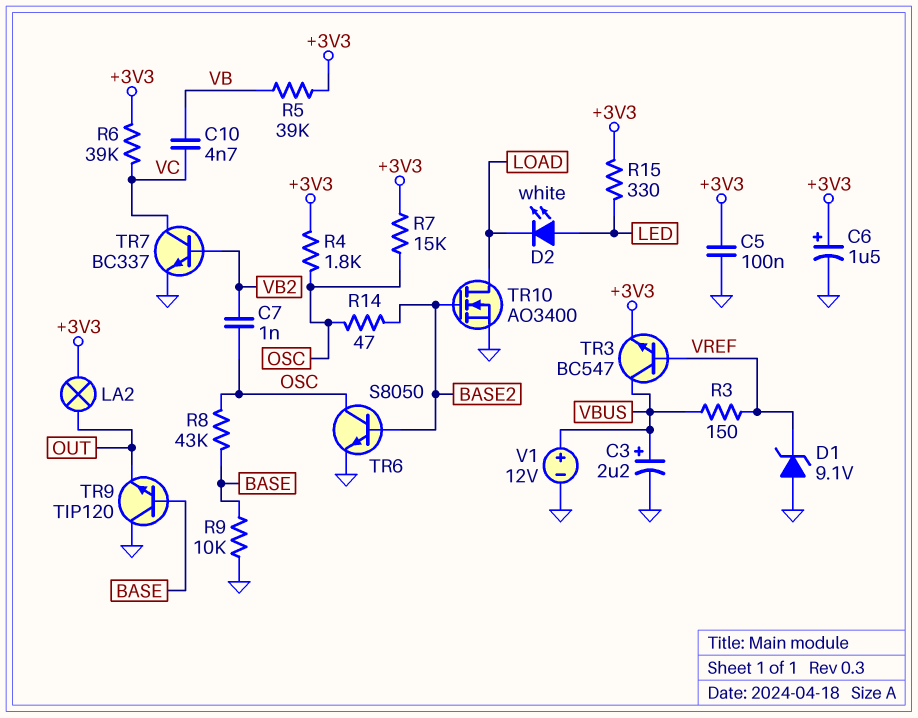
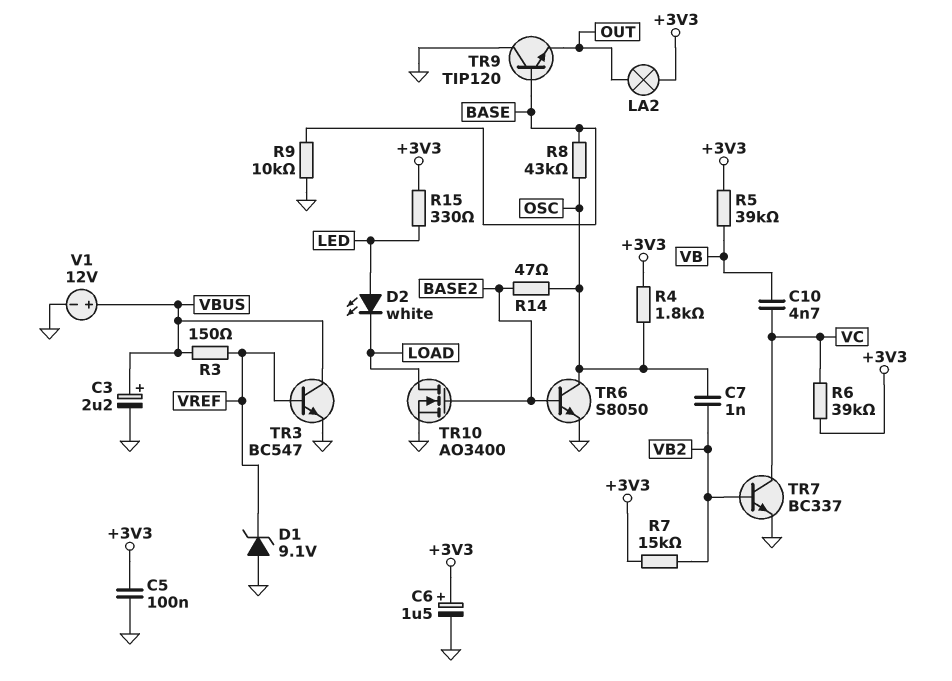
R7: 15k (+3V3, OSC) -> 15k (+3V3, VB2)
TR3: NPN BC547 (B VREF, C VBUS, E +3V3) -> NPN BC547 (B VREF, C VBUS, E GND)

